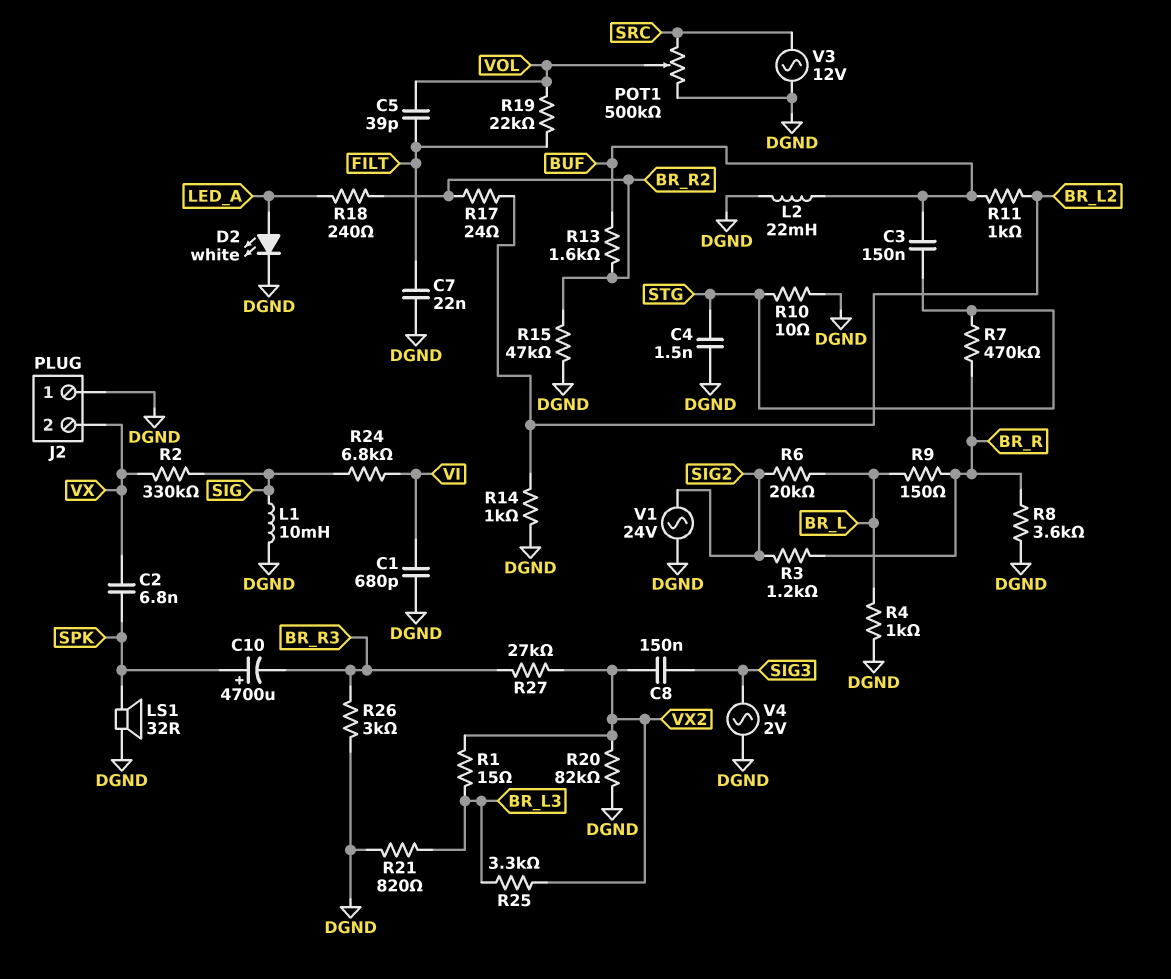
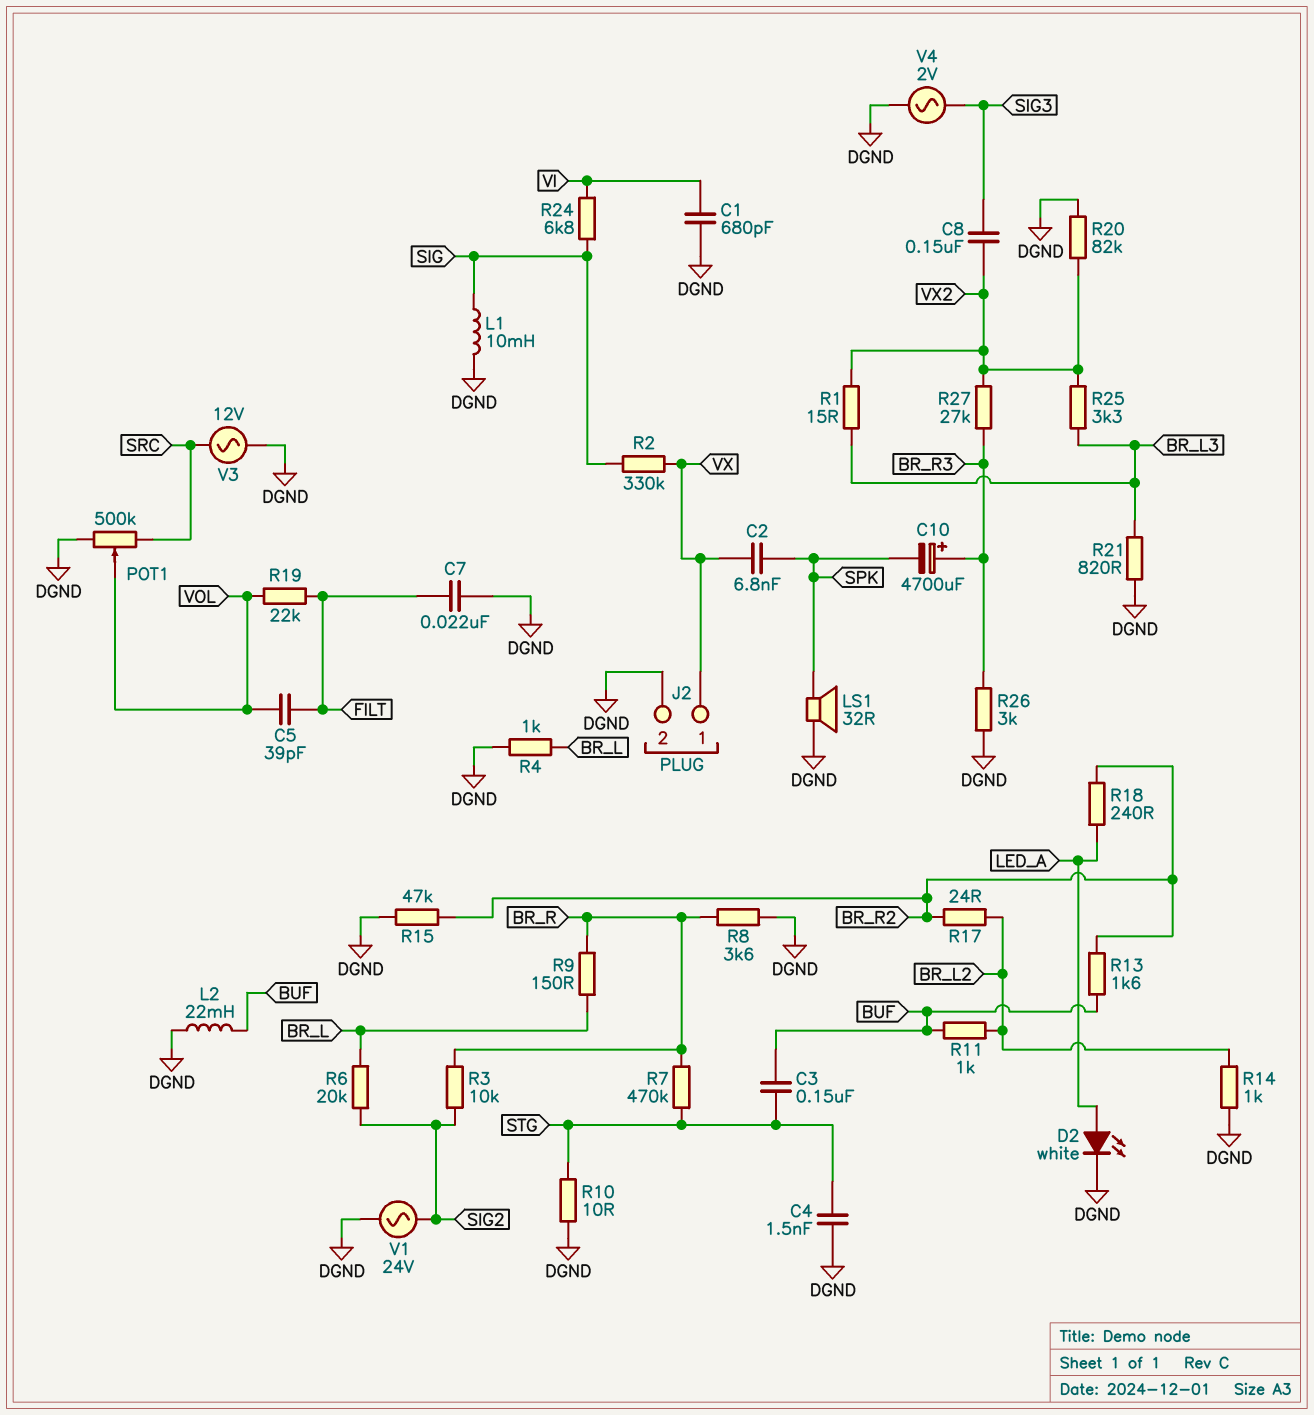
C10: 4700uF (plus SPK, minus BR_R3) -> 4700uF (plus BR_R3, minus SPK)
J2 pin 1: DGND -> VX
J2 pin 2: VX -> DGND
R3: 1.2k (BR_R, SIG2) -> 10k (BR_R, SIG2)

